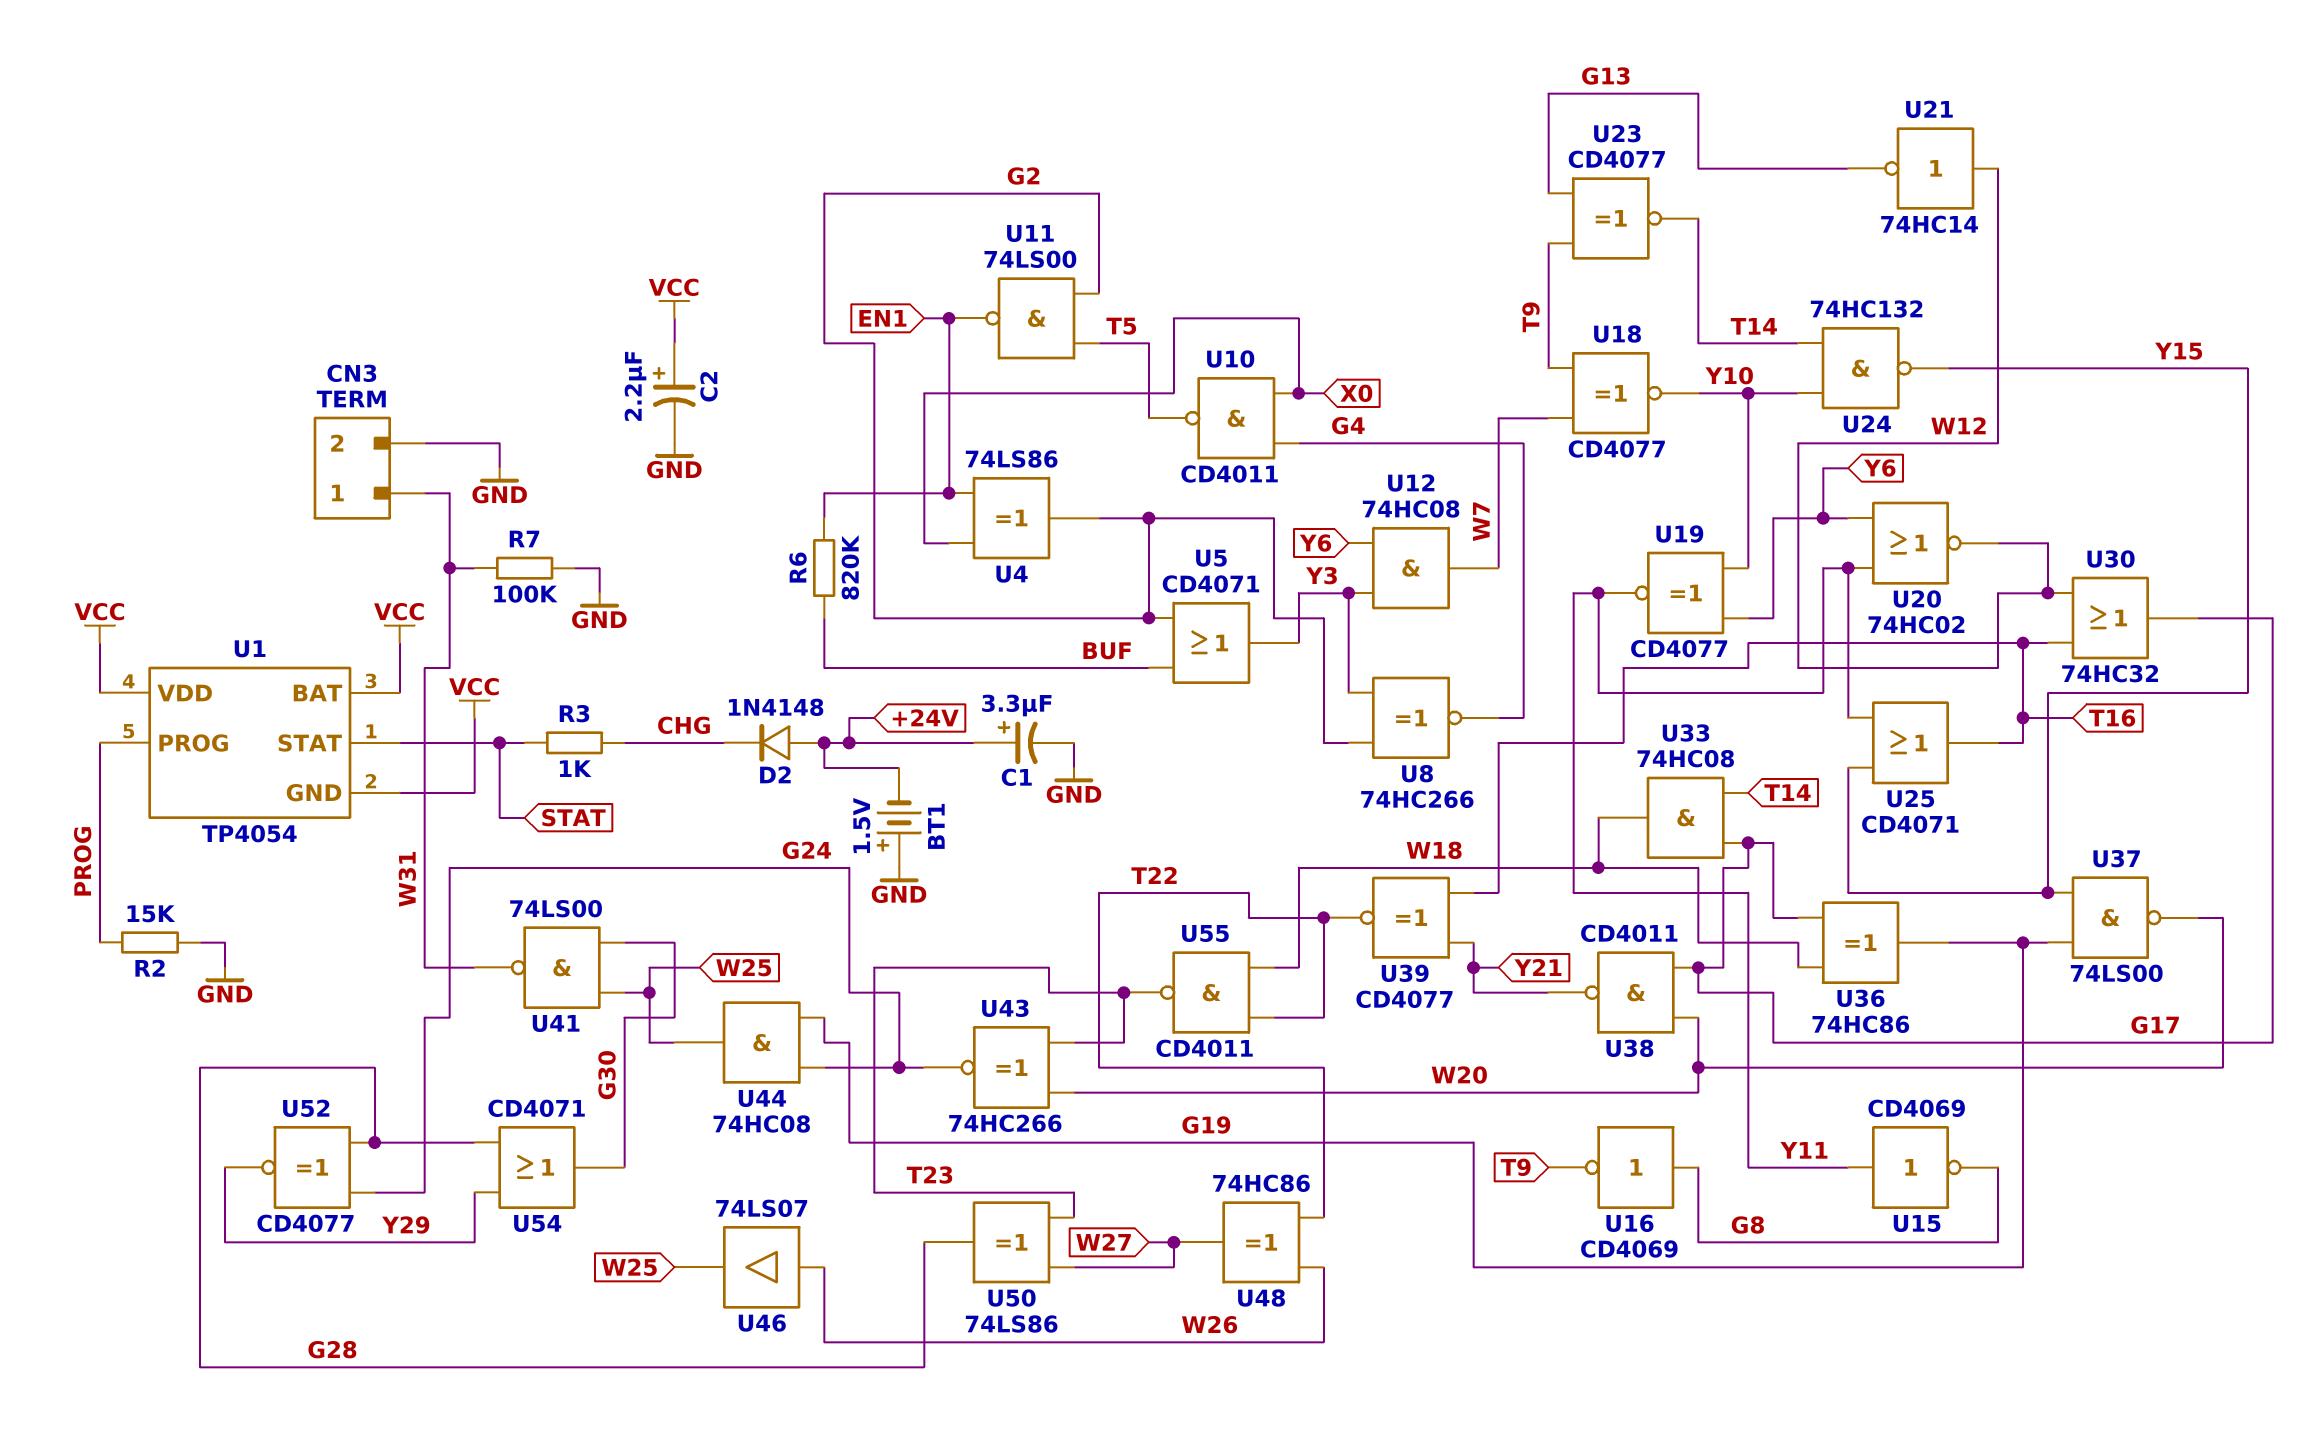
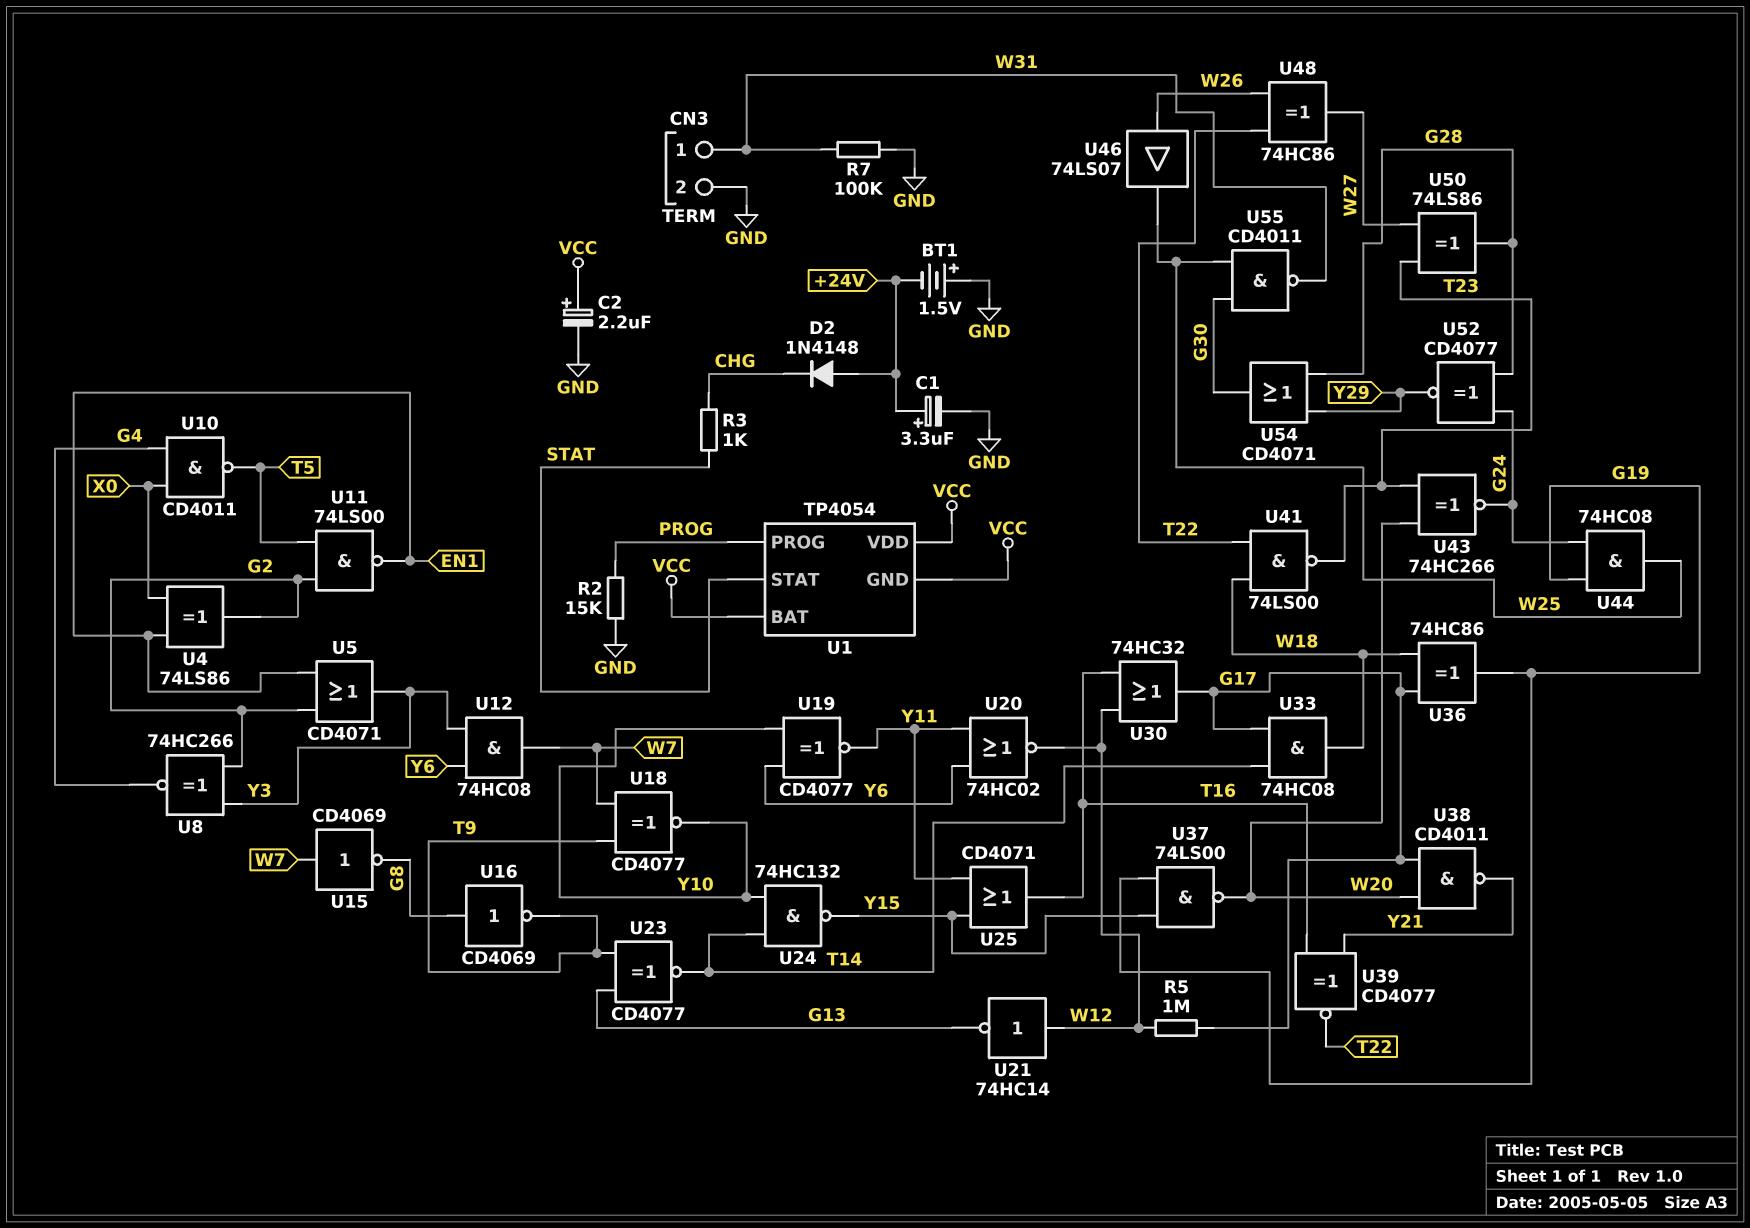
R5: none -> 1M (G17, W12)
R6: 820k (BUF, EN1) -> none
U5: OR CD4071 (in BUF, in G2, out Y3) -> OR CD4071 (in EN1, in G2, out Y3)
U15: NOT CD4069 (in Y11, out G8) -> NOT CD4069 (in W7, out G8)
U41: NAND 74LS00 (in G30, in W25, out W31) -> NAND 74LS00 (in T22, in W18, out T23)
U55: NAND CD4011 (in T22, in W18, out T23) -> NAND CD4011 (in G30, in W25, out W31)

